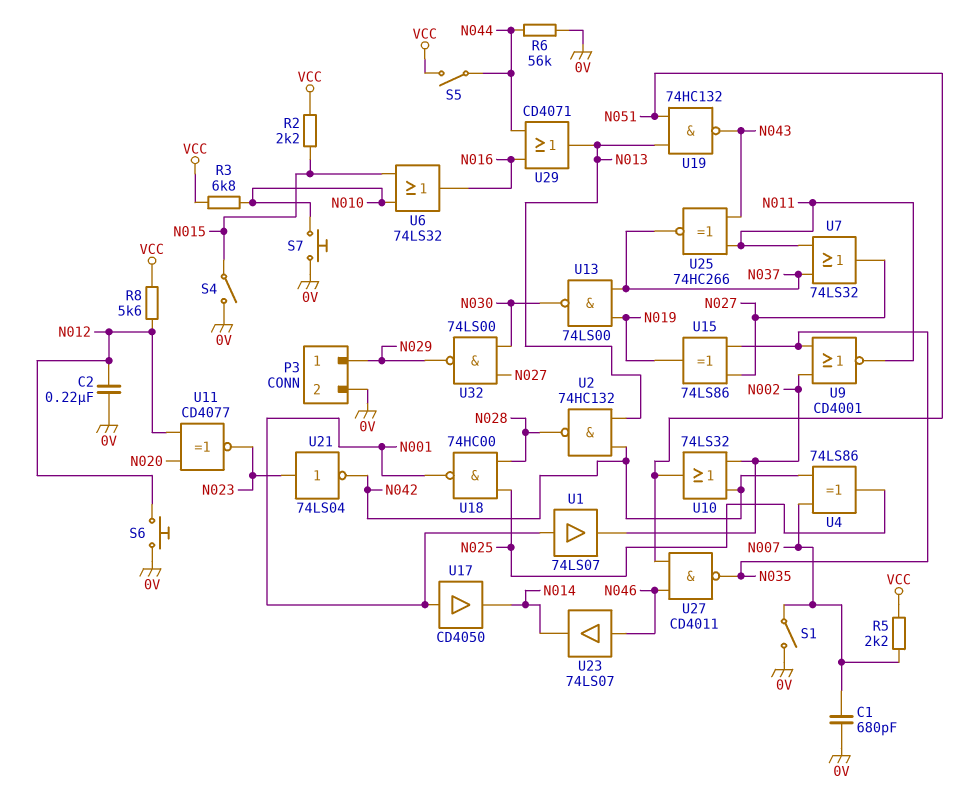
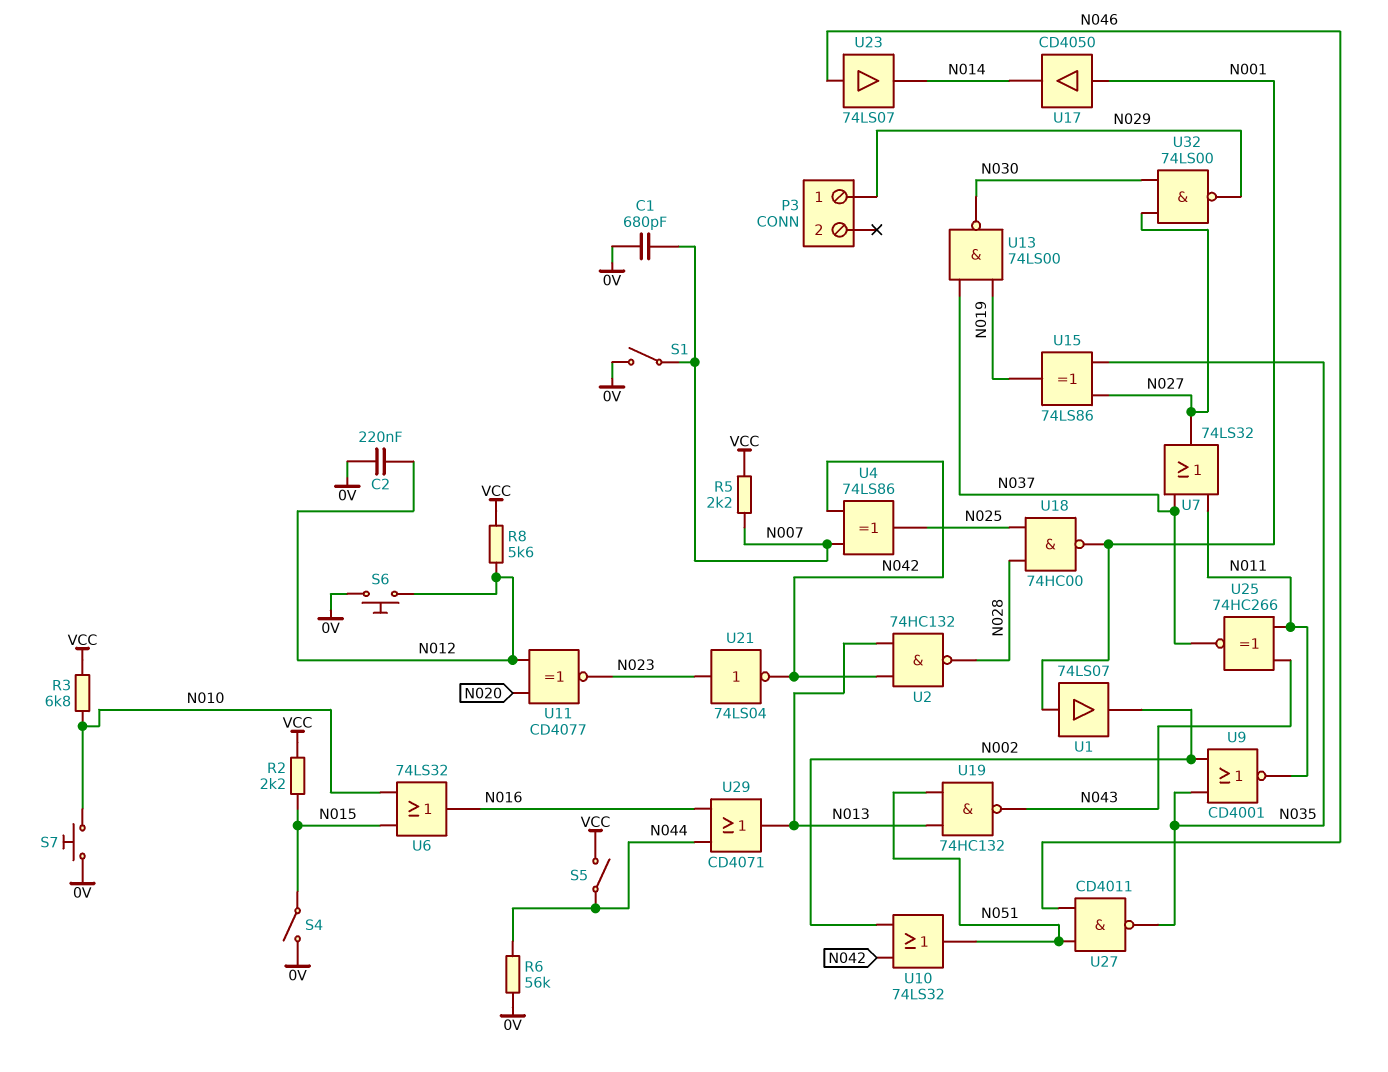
P3 pin 2: 0V -> none

